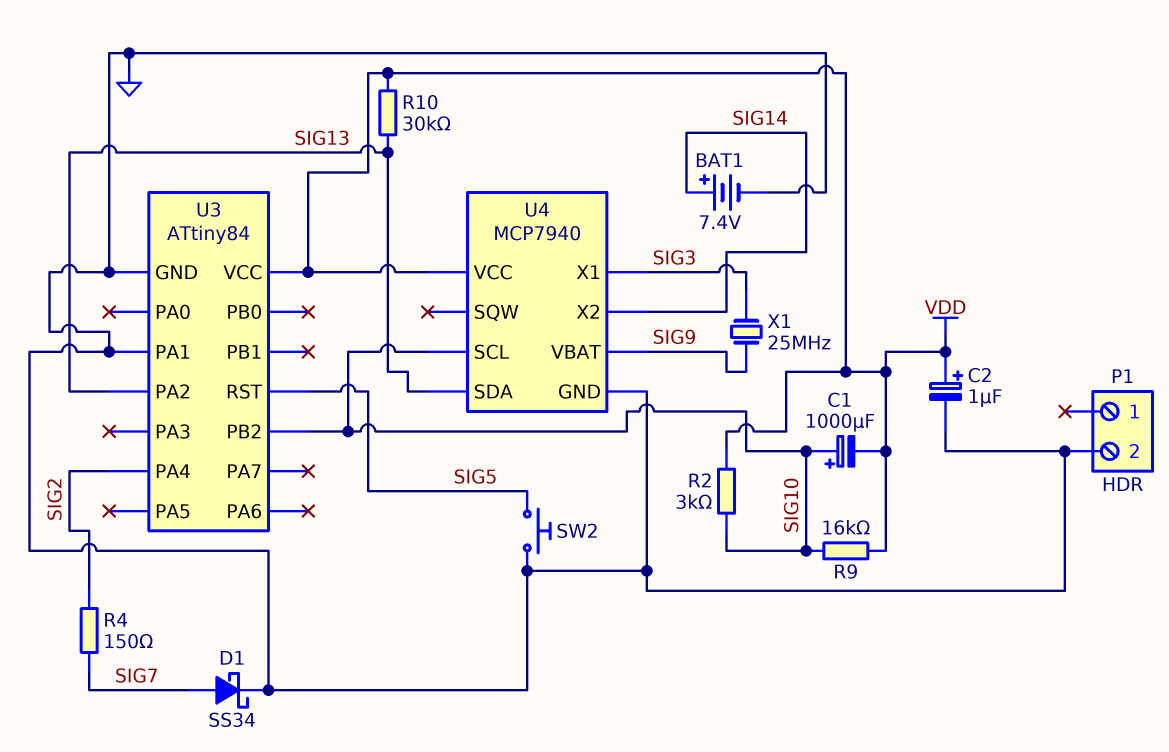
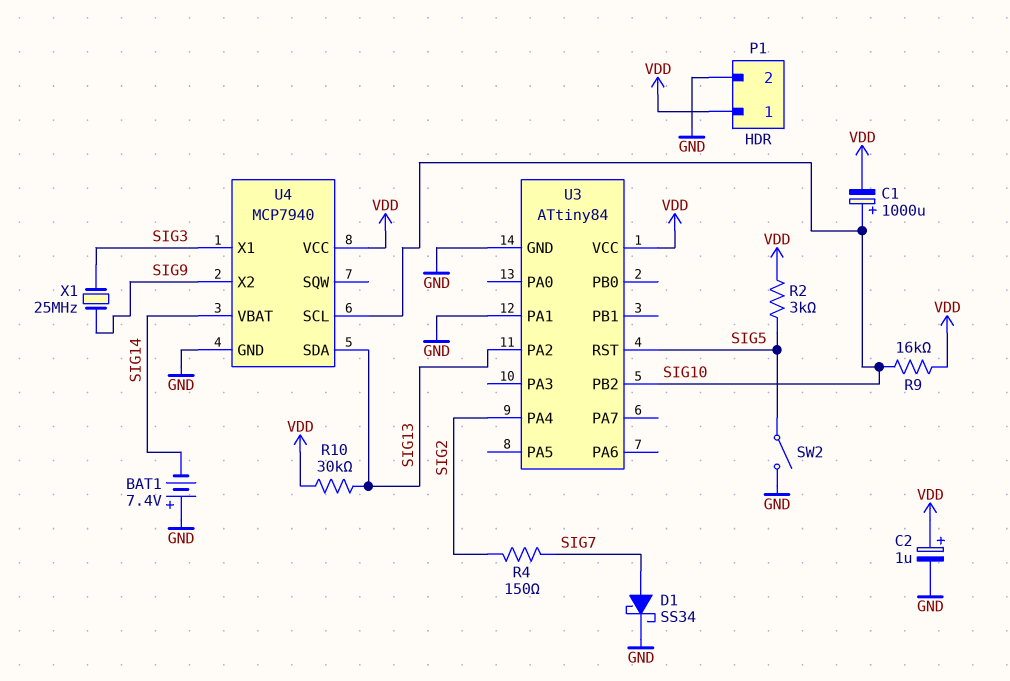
BAT1: 7.4V (plus SIG14, minus GND) -> 7.4V (plus GND, minus SIG14)
P1 pin 1: none -> VDD
R2: 3k (SIG10, VDD) -> 3k (SIG5, VDD)
SW2: button (GND, SIG5) -> switch (GND, SIG5)
U4 pin VBAT: SIG9 -> SIG14
U4 pin X2: SIG14 -> SIG9

